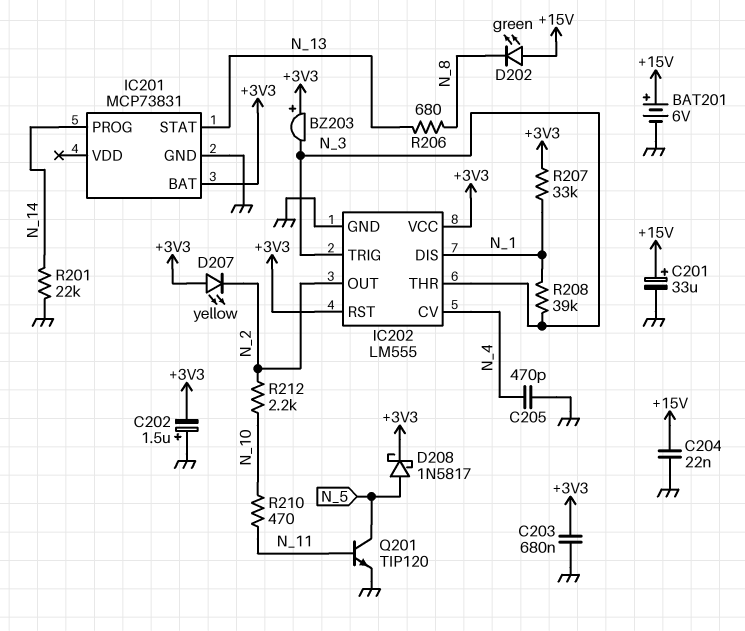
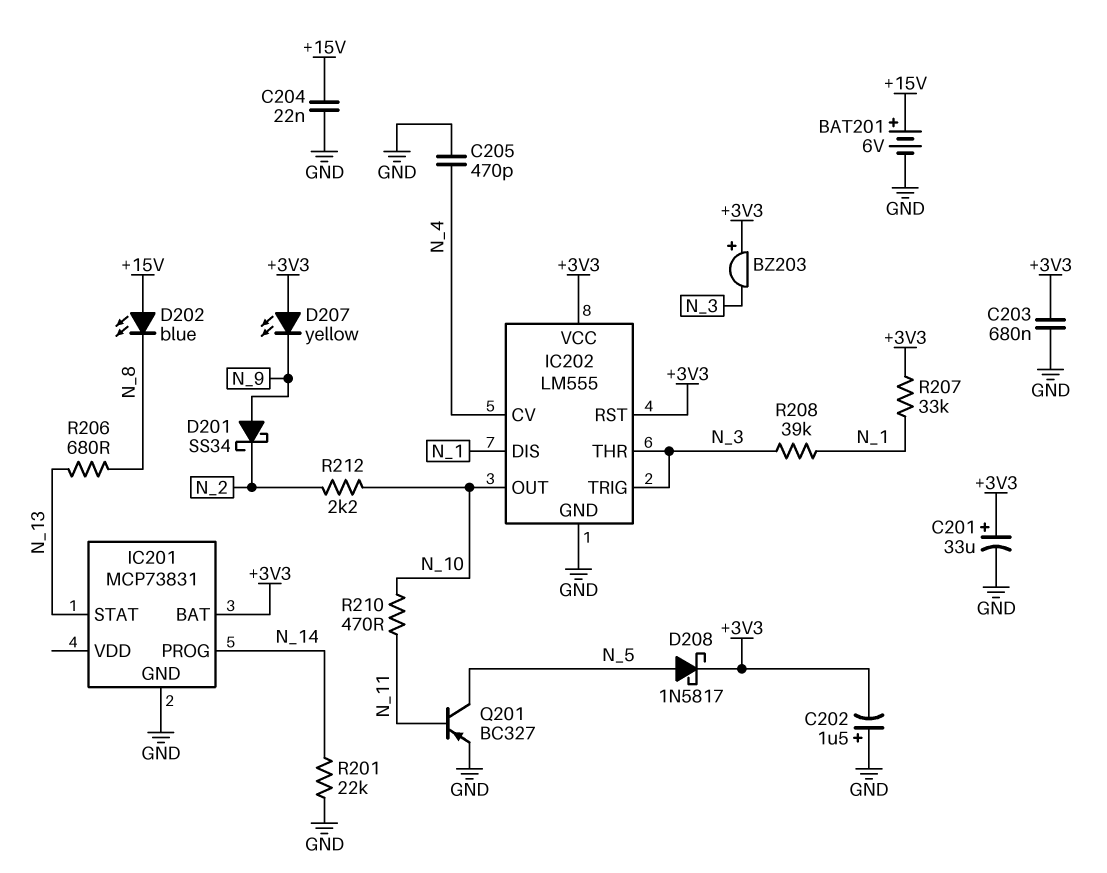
C201: 33uF (plus +15V, minus GND) -> 33uF (plus +3V3, minus GND)
D201: none -> schottky SS34 (A N_9, K N_2)
D202: LED green (A +15V, K N_8) -> LED blue (A +15V, K N_8)
D207: LED yellow (A +3V3, K N_2) -> LED yellow (A +3V3, K N_9)
IC202 pin OUT: N_2 -> N_10
Q201: NPN TIP120 (B N_11, C N_5, E GND) -> PNP BC327 (B N_11, C N_5, E GND)

